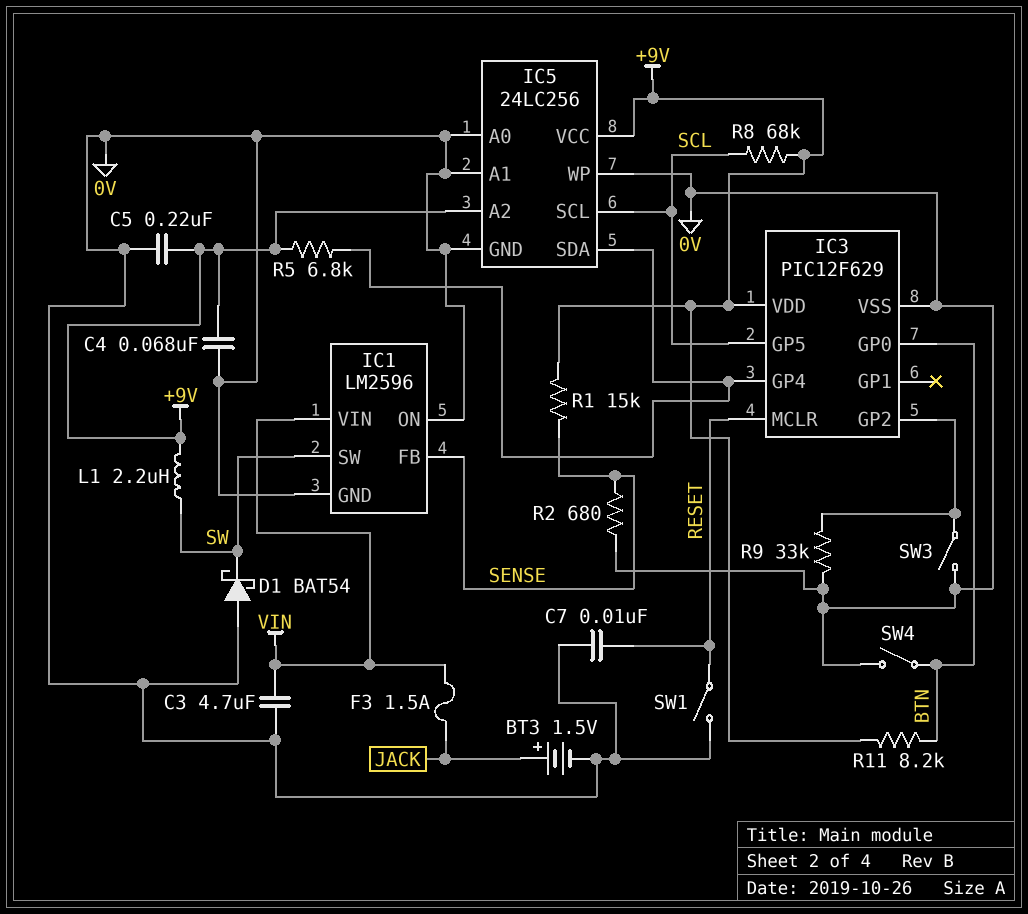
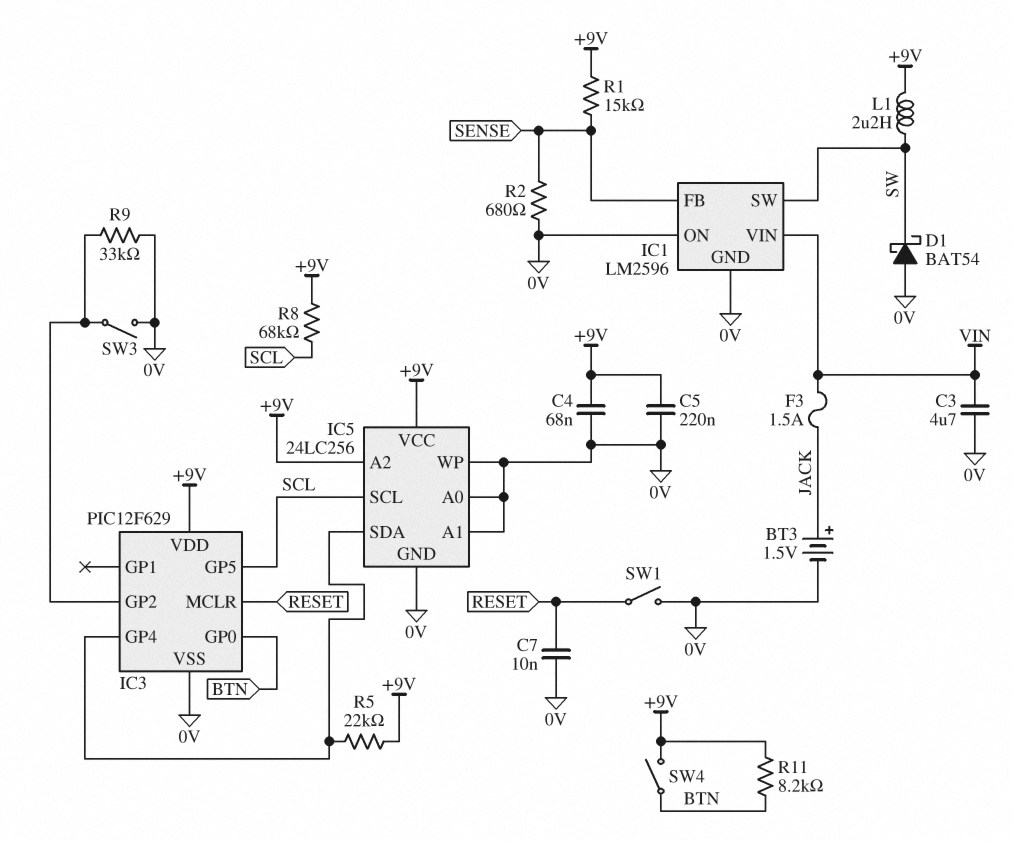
R5: 6.8k (+9V, IC3/GP4) -> 22k (+9V, IC3/GP4)
SW4: switch (0V, BTN) -> switch (+9V, BTN)

